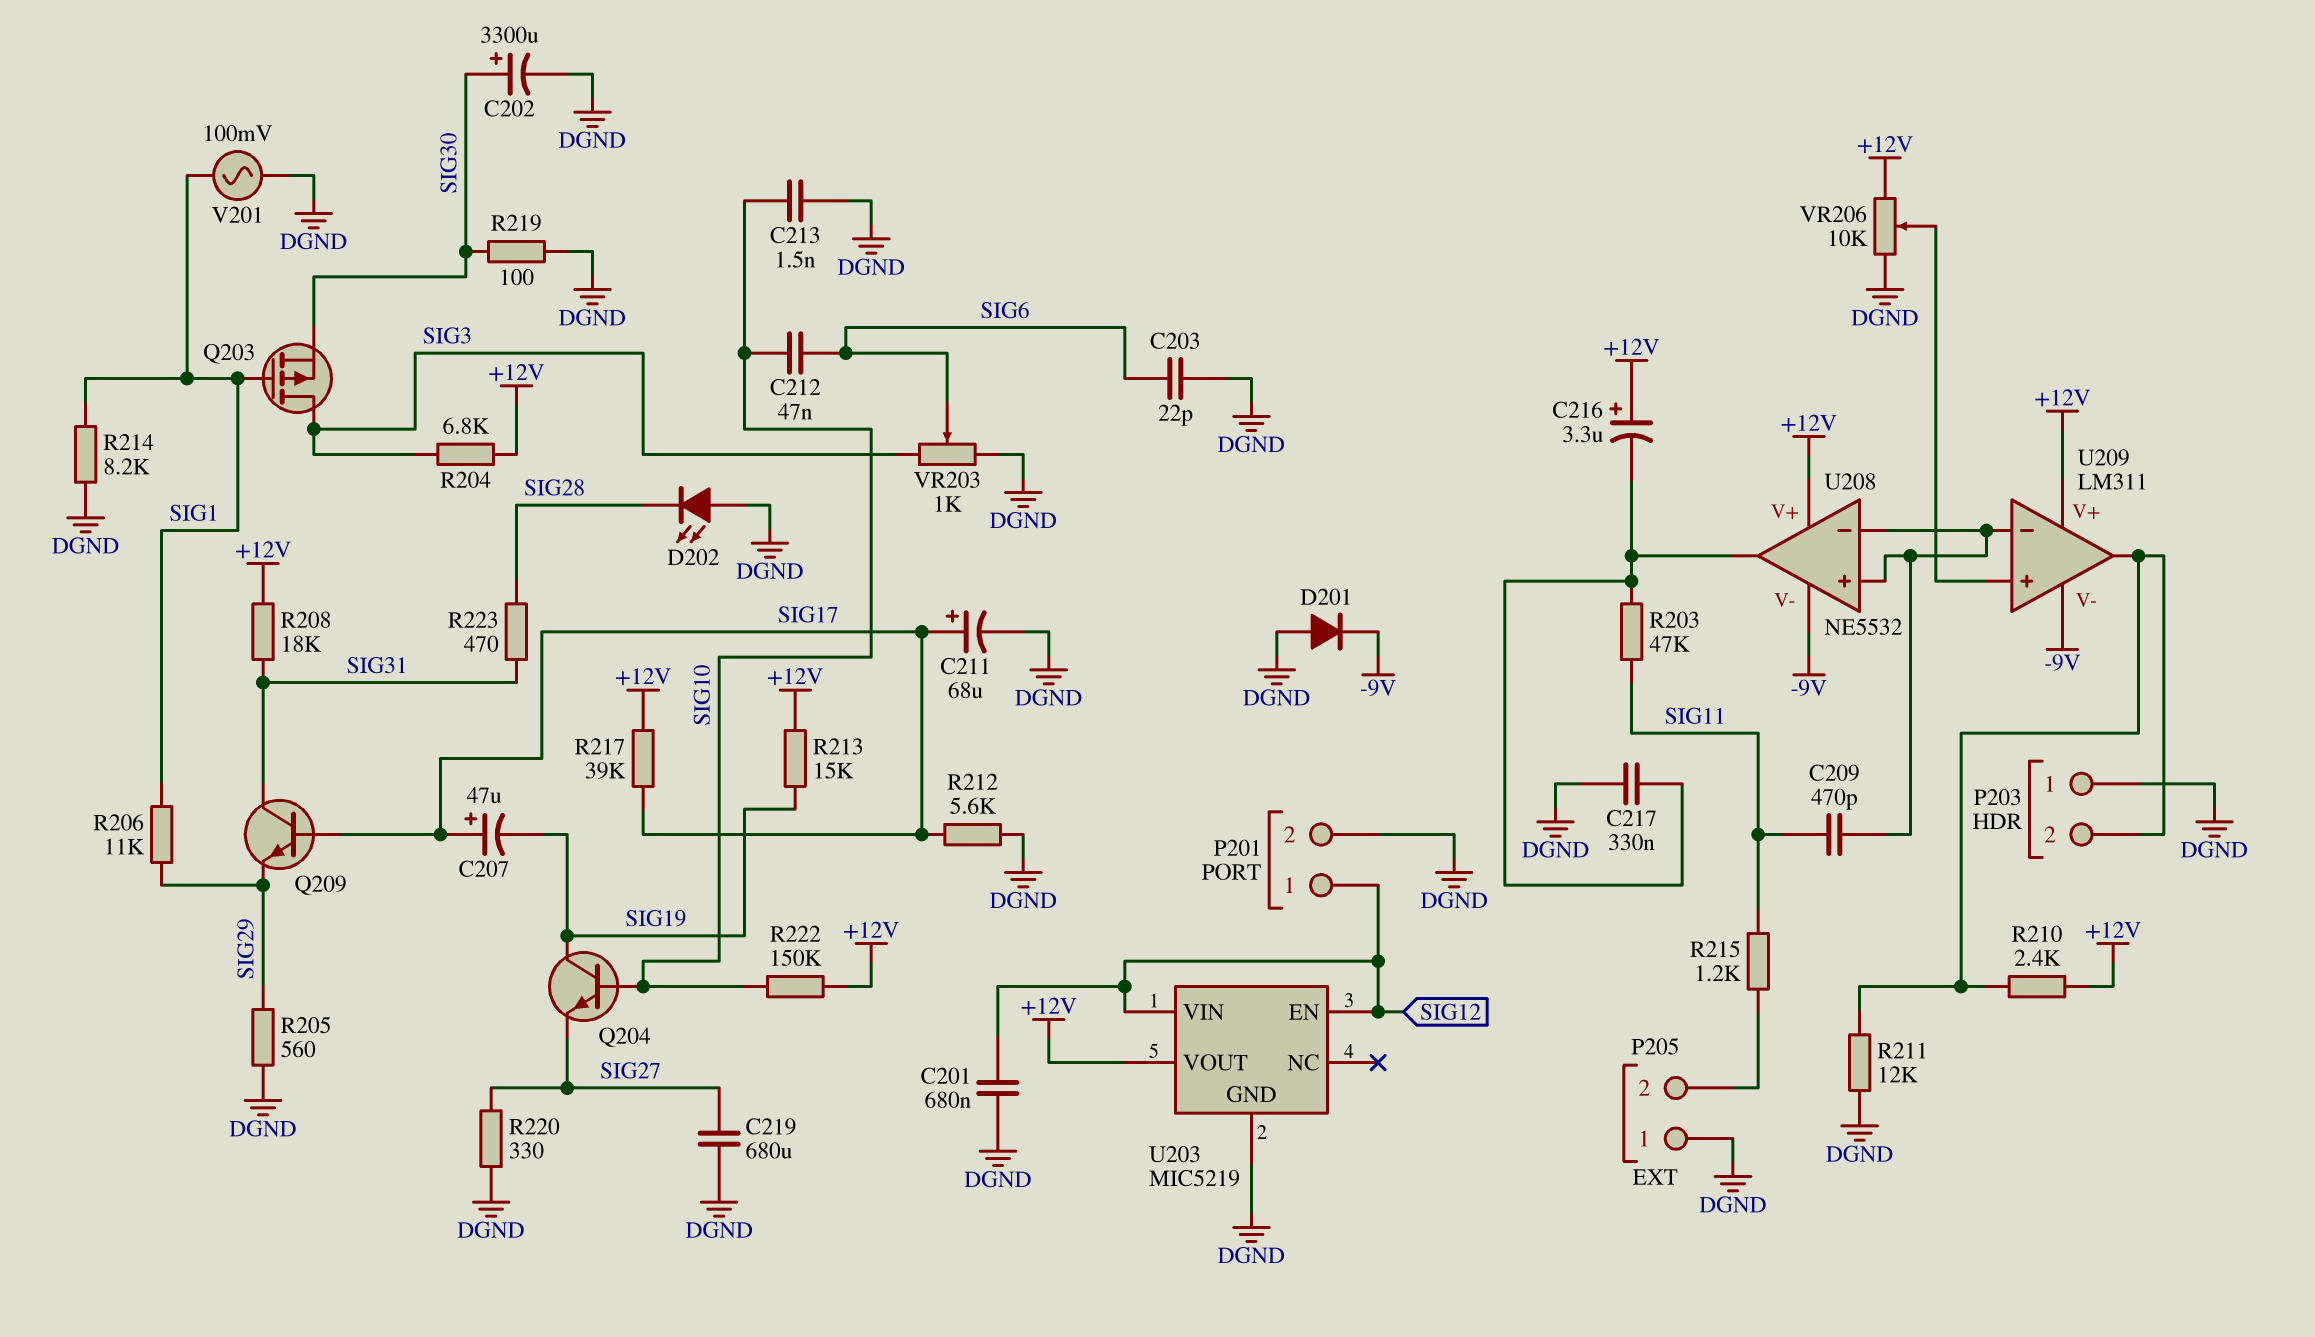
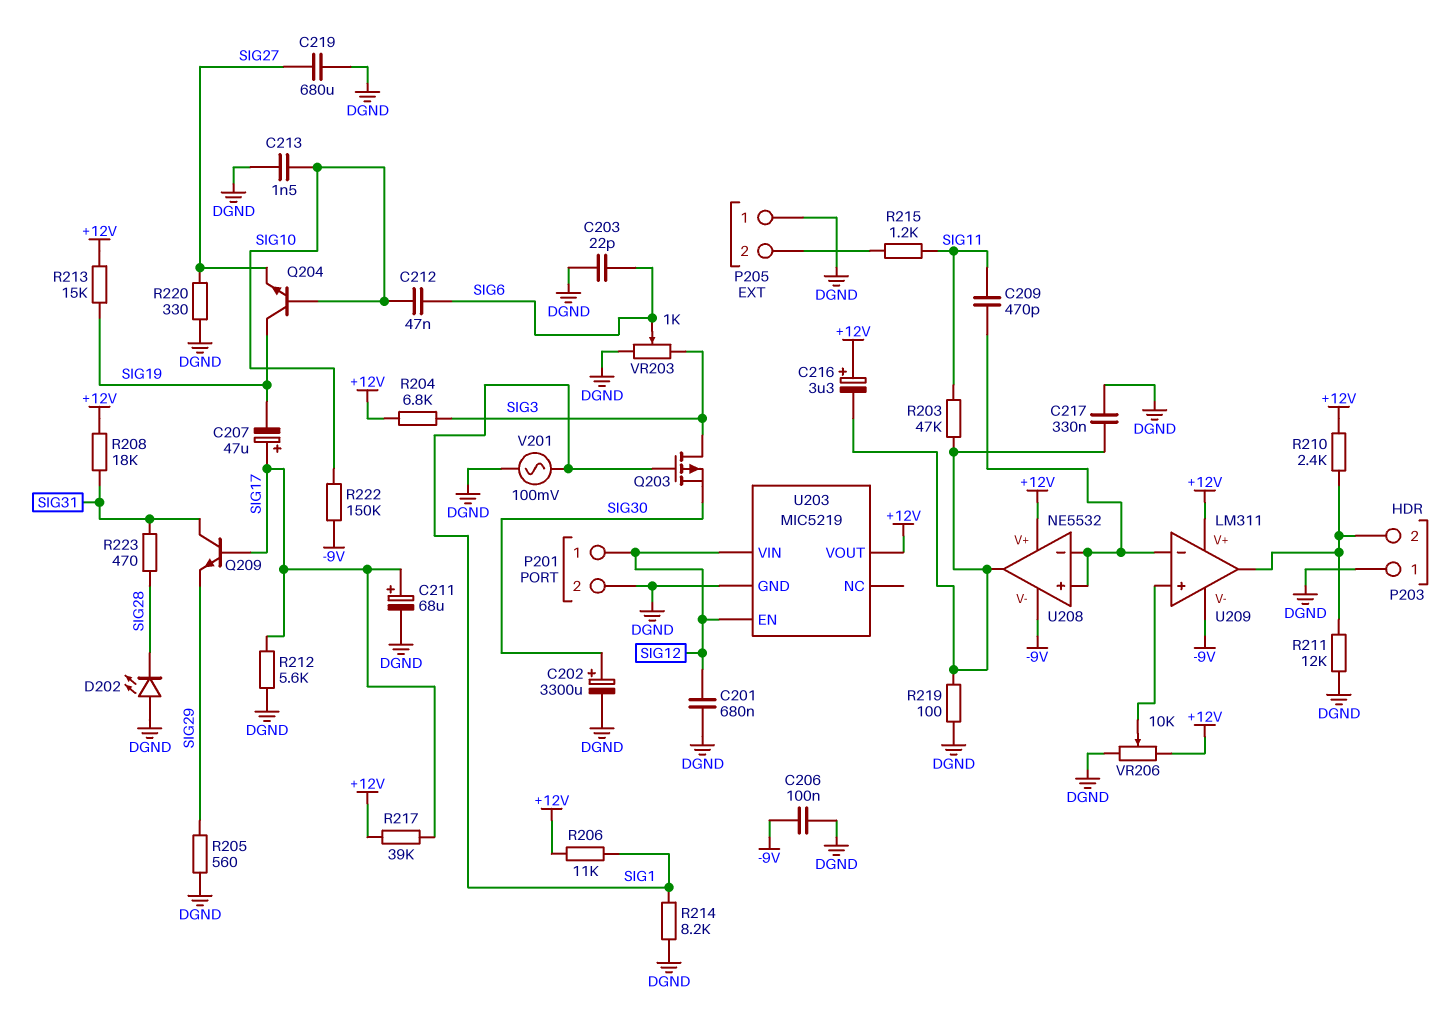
C206: none -> 100nF (-9V, DGND)
D201: diode (A DGND, K -9V) -> none
R206: 11k (SIG1, SIG29) -> 11k (+12V, SIG1)
R219: 100 (DGND, SIG30) -> 100 (DGND, U208/out)
R222: 150k (+12V, SIG10) -> 150k (-9V, SIG10)

